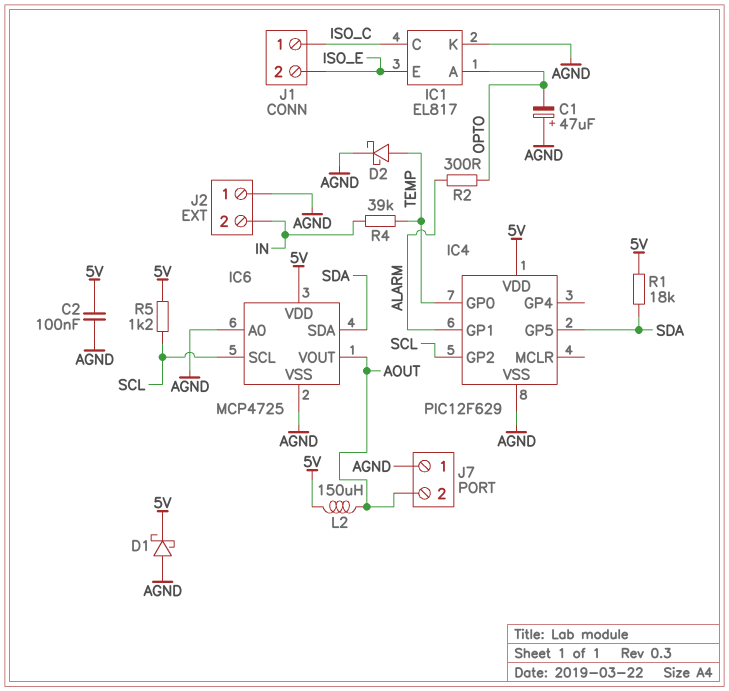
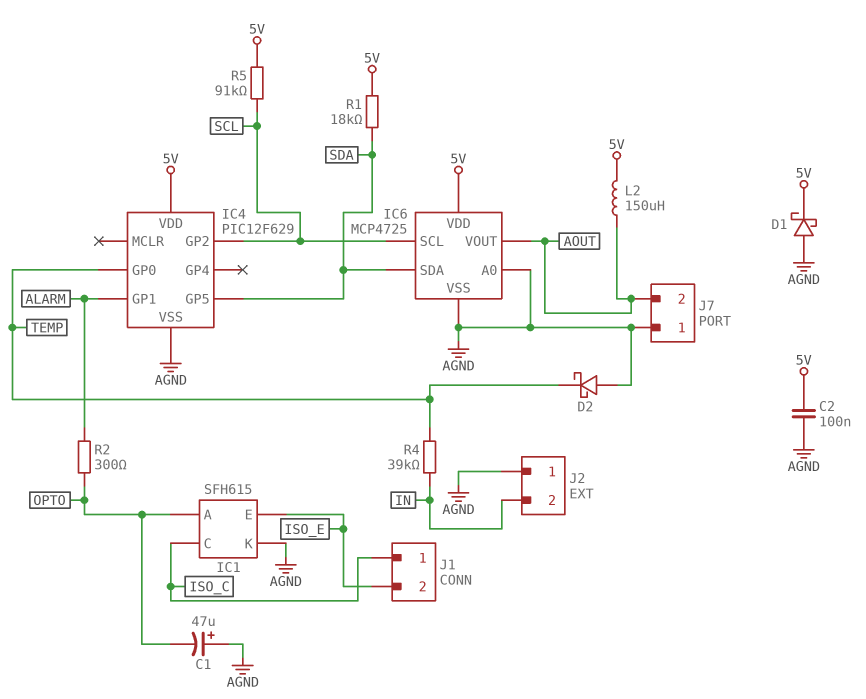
D2: schottky (A TEMP, K AGND) -> schottky (A AGND, K TEMP)
IC1: EL817 -> SFH615
R5: 1.2k (5V, SCL) -> 91k (5V, SCL)

